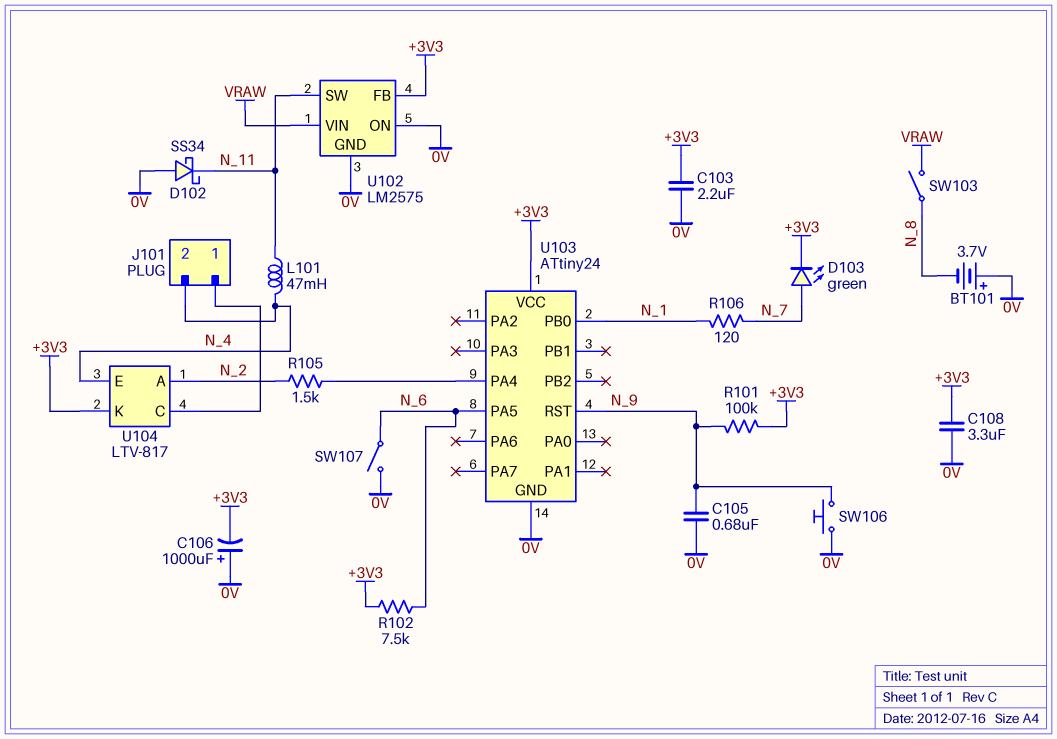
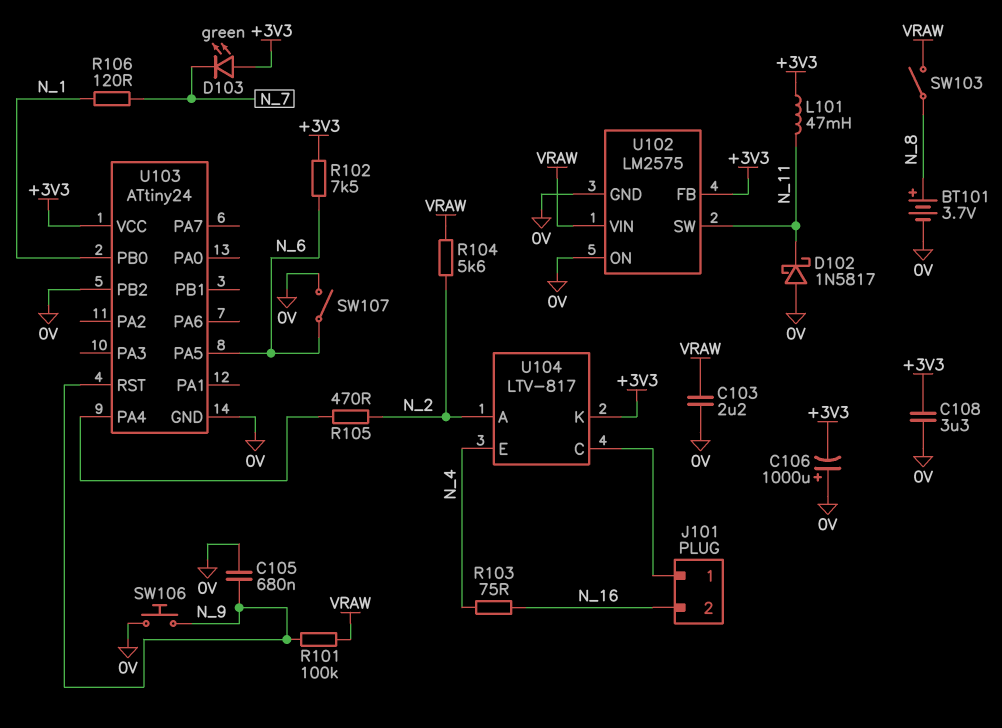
BT101: 3.7V (plus 0V, minus N_8) -> 3.7V (plus N_8, minus 0V)
C103: 2.2uF (+3V3, 0V) -> 2.2uF (0V, VRAW)
D102: schottky SS34 (A 0V, K N_11) -> schottky 1N5817 (A 0V, K N_11)
D103: LED green (A N_7, K +3V3) -> LED green (A +3V3, K N_7)
J101 pin 2: N_4 -> N_16
L101: 47mH (N_4, N_11) -> 47mH (+3V3, N_11)
R101: 100k (+3V3, N_9) -> 100k (N_9, VRAW)
R103: none -> 75 (N_4, N_16)
R104: none -> 5.6k (N_2, VRAW)
R105: 1.5k (N_2, U103/PA4) -> 470 (N_2, U103/PA4)
U103 pin PB2: none -> 0V

